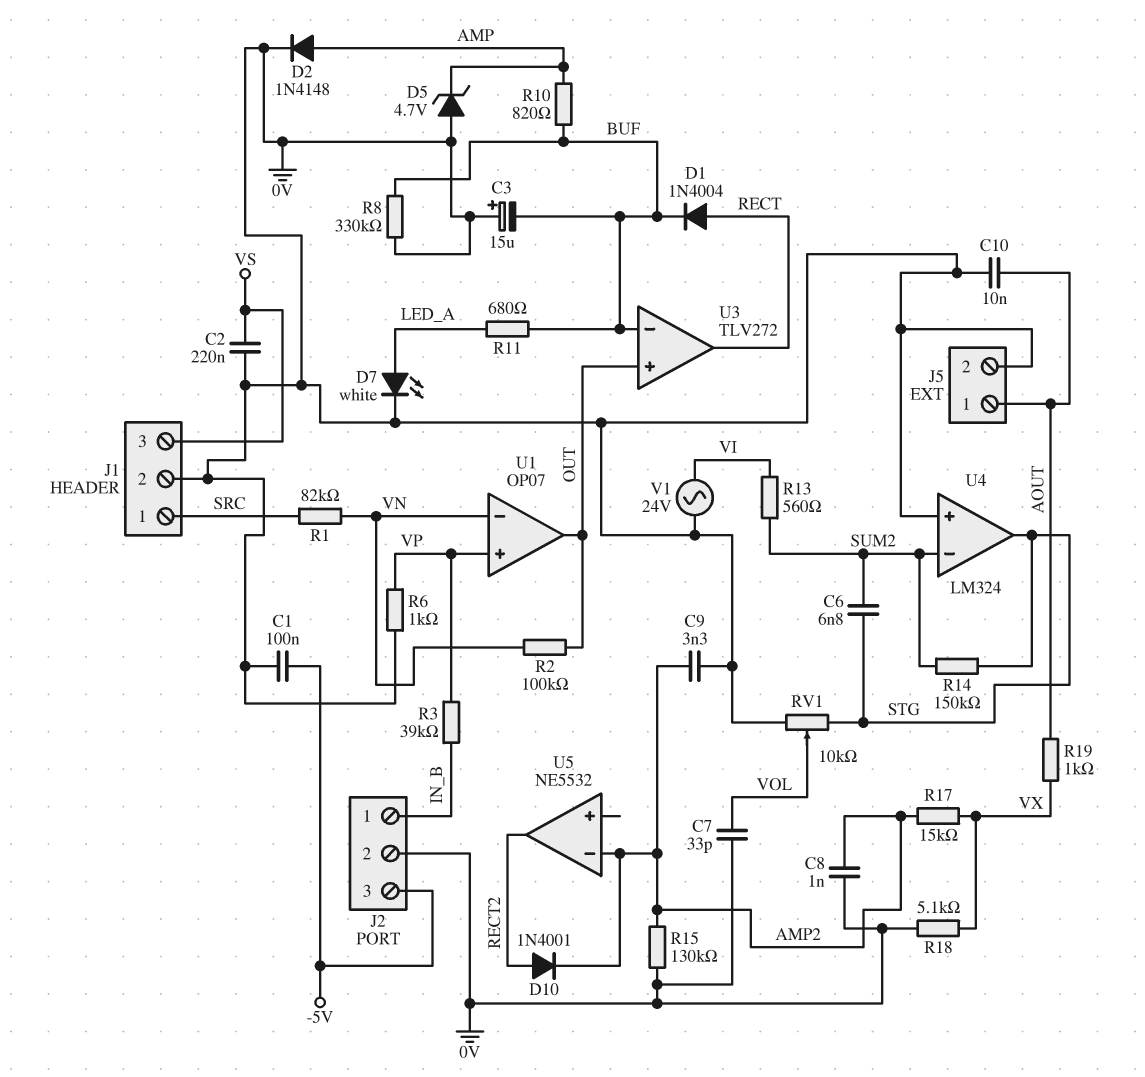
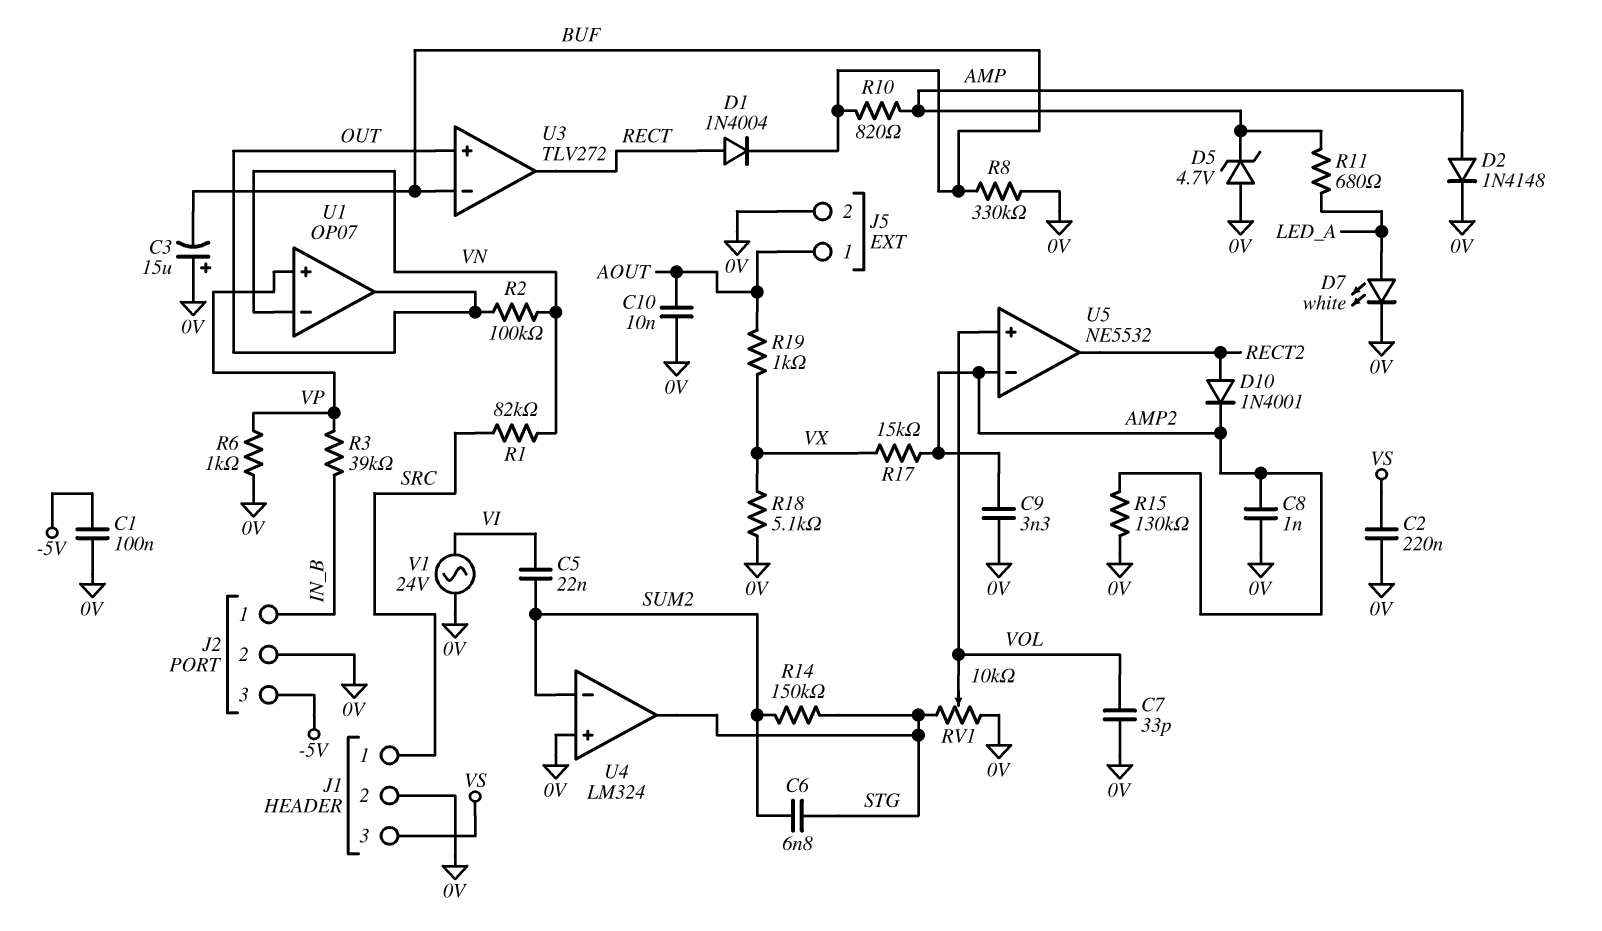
C5: none -> 22nF (SUM2, VI)
R11: 680 (BUF, LED_A) -> 680 (AMP, LED_A)
R13: 560 (SUM2, VI) -> none
U5 pin in+: none -> VOL

